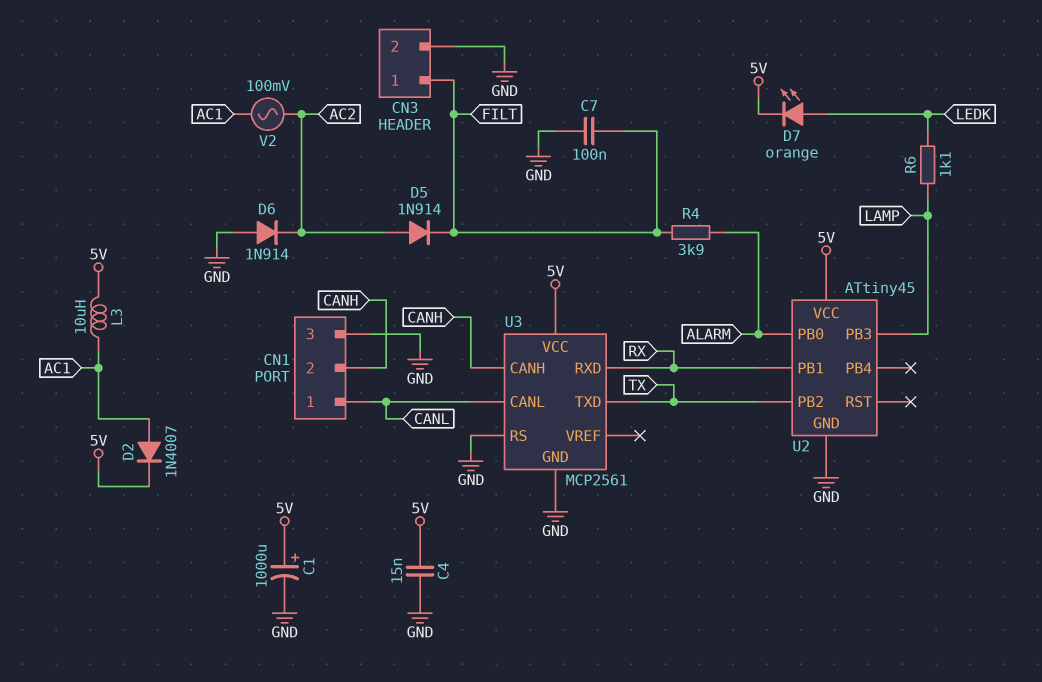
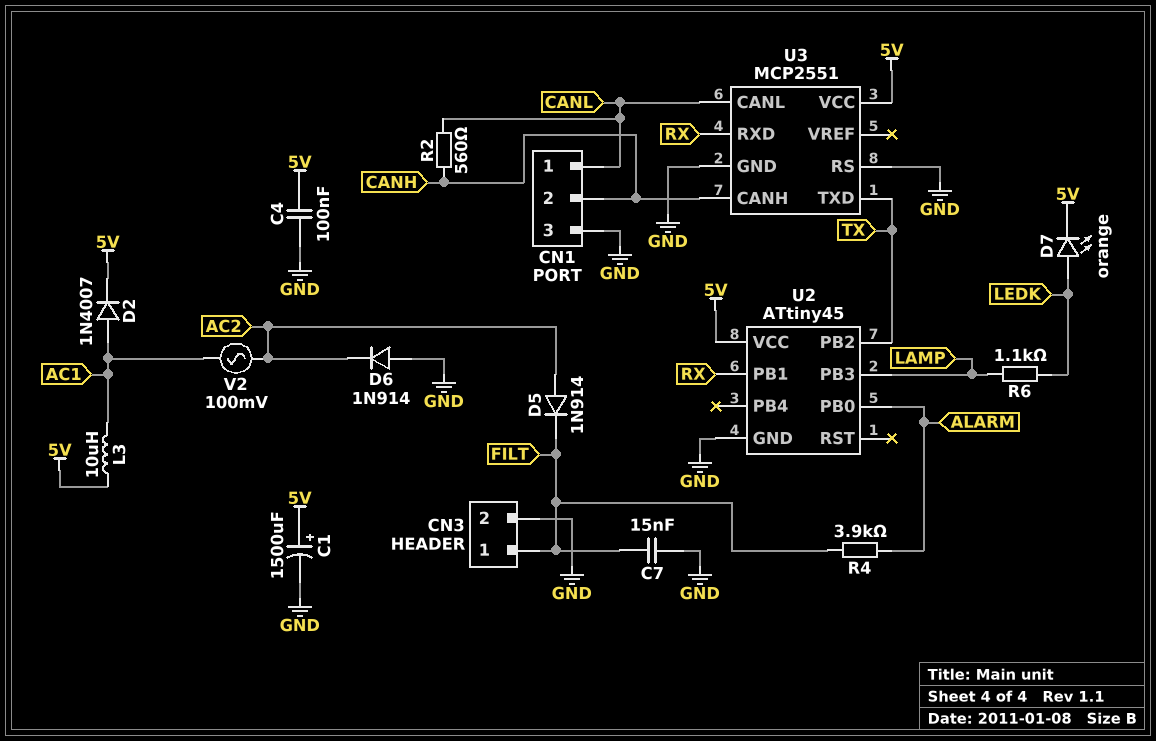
C1: 1000uF (plus 5V, minus GND) -> 1500uF (plus 5V, minus GND)
C4: 15nF (5V, GND) -> 100nF (5V, GND)
C7: 100nF (FILT, GND) -> 15nF (FILT, GND)
R2: none -> 560 (CANH, CANL)
U3: MCP2561 -> MCP2551

